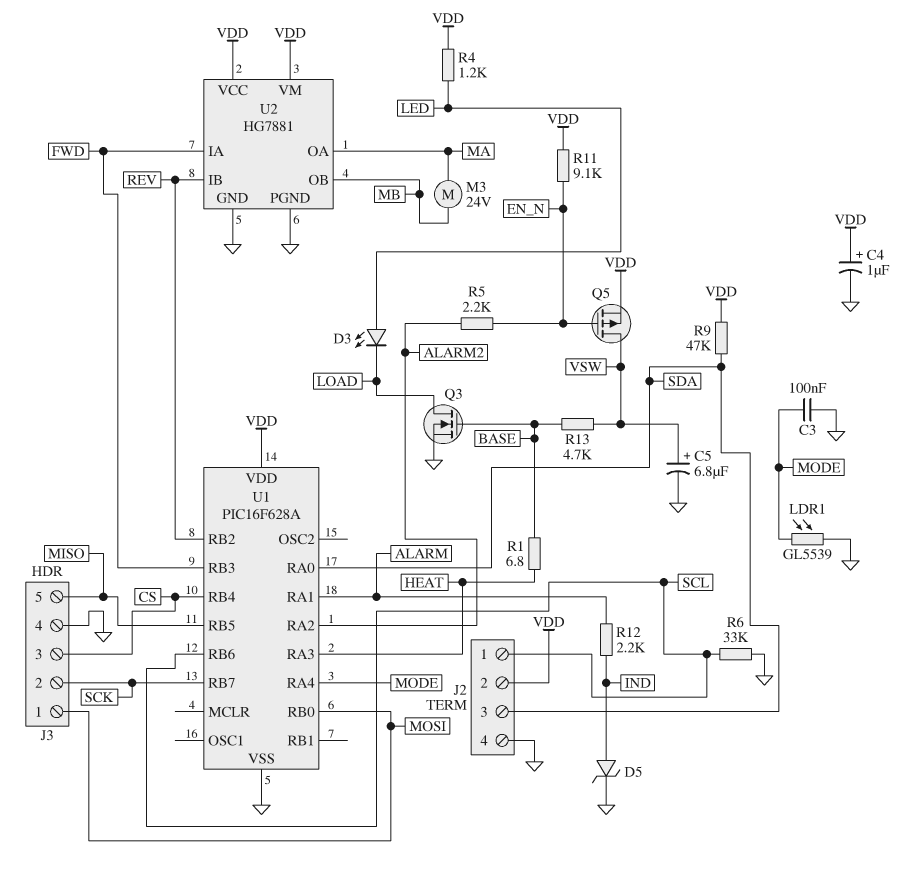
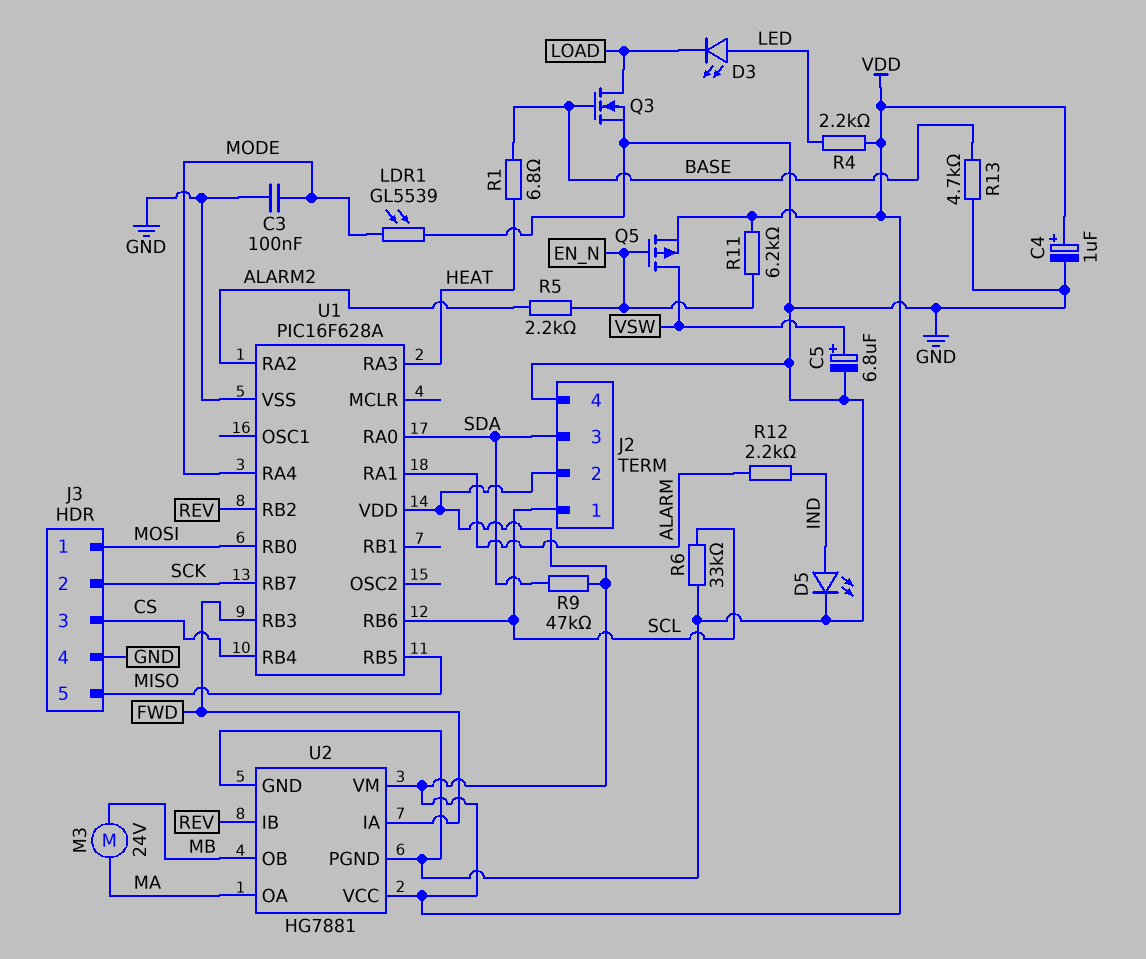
D5: zener (A IND, K GND) -> LED (A IND, K GND)
R4: 1.2k (LED, VDD) -> 2.2k (LED, VDD)
R11: 9.1k (EN_N, VDD) -> 6.2k (EN_N, VDD)
R13: 4.7k (BASE, VSW) -> 4.7k (BASE, GND)

